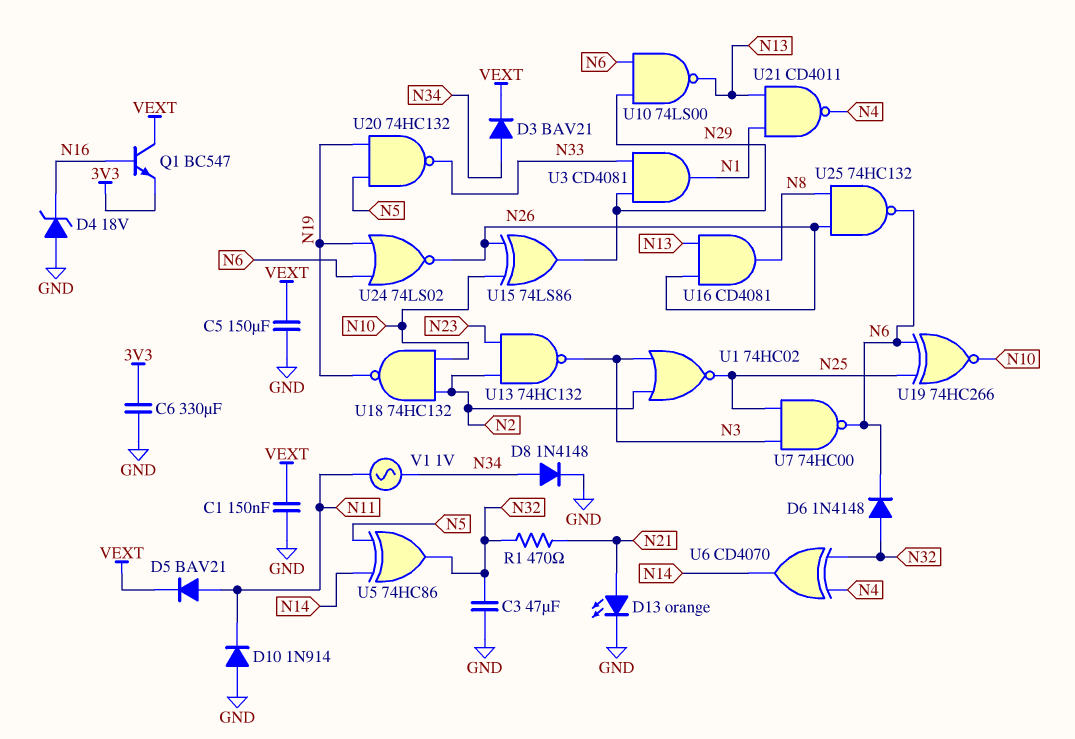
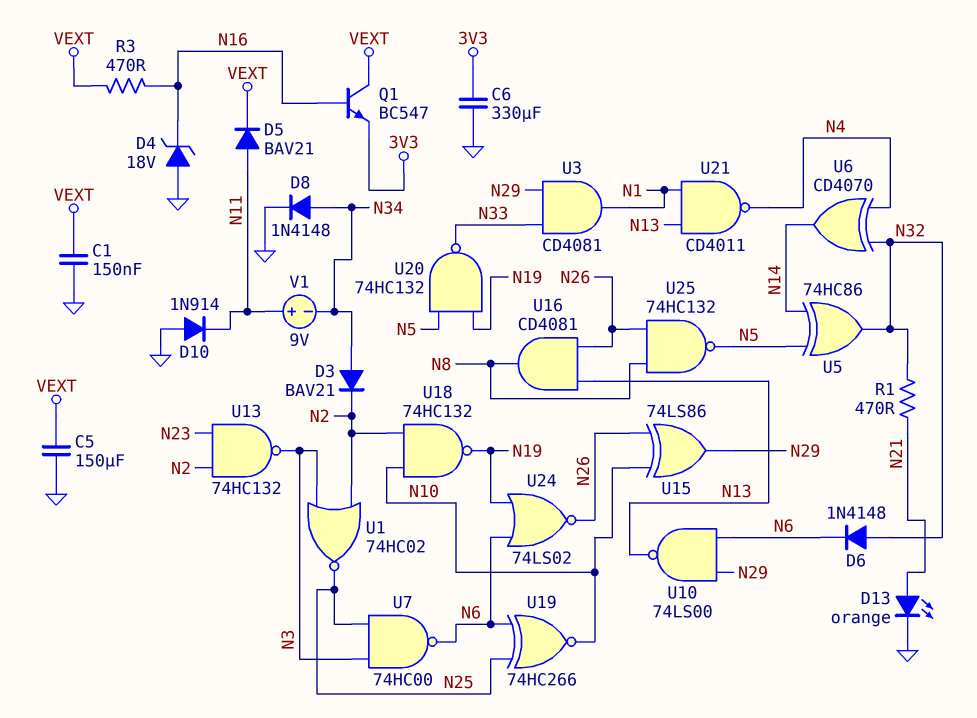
C3: 47uF (GND, N32) -> none
D3: diode BAV21 (A N34, K VEXT) -> diode BAV21 (A N34, K N2)
R3: none -> 470 (N16, VEXT)
U25: NAND 74HC132 (in N8, in N26, out N6) -> NAND 74HC132 (in N8, in N26, out N5)
V1: AC 1V (N11, N34) -> 9V (plus N11, minus N34)

